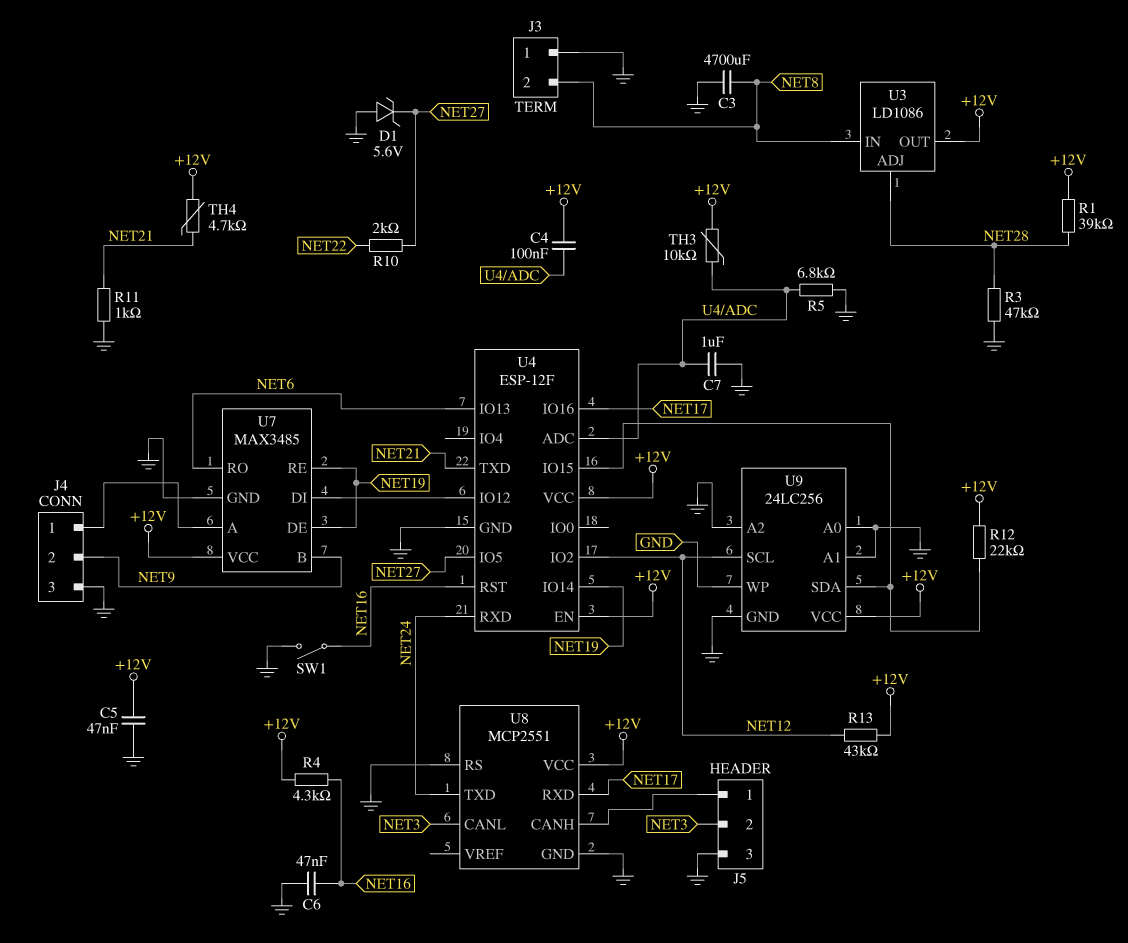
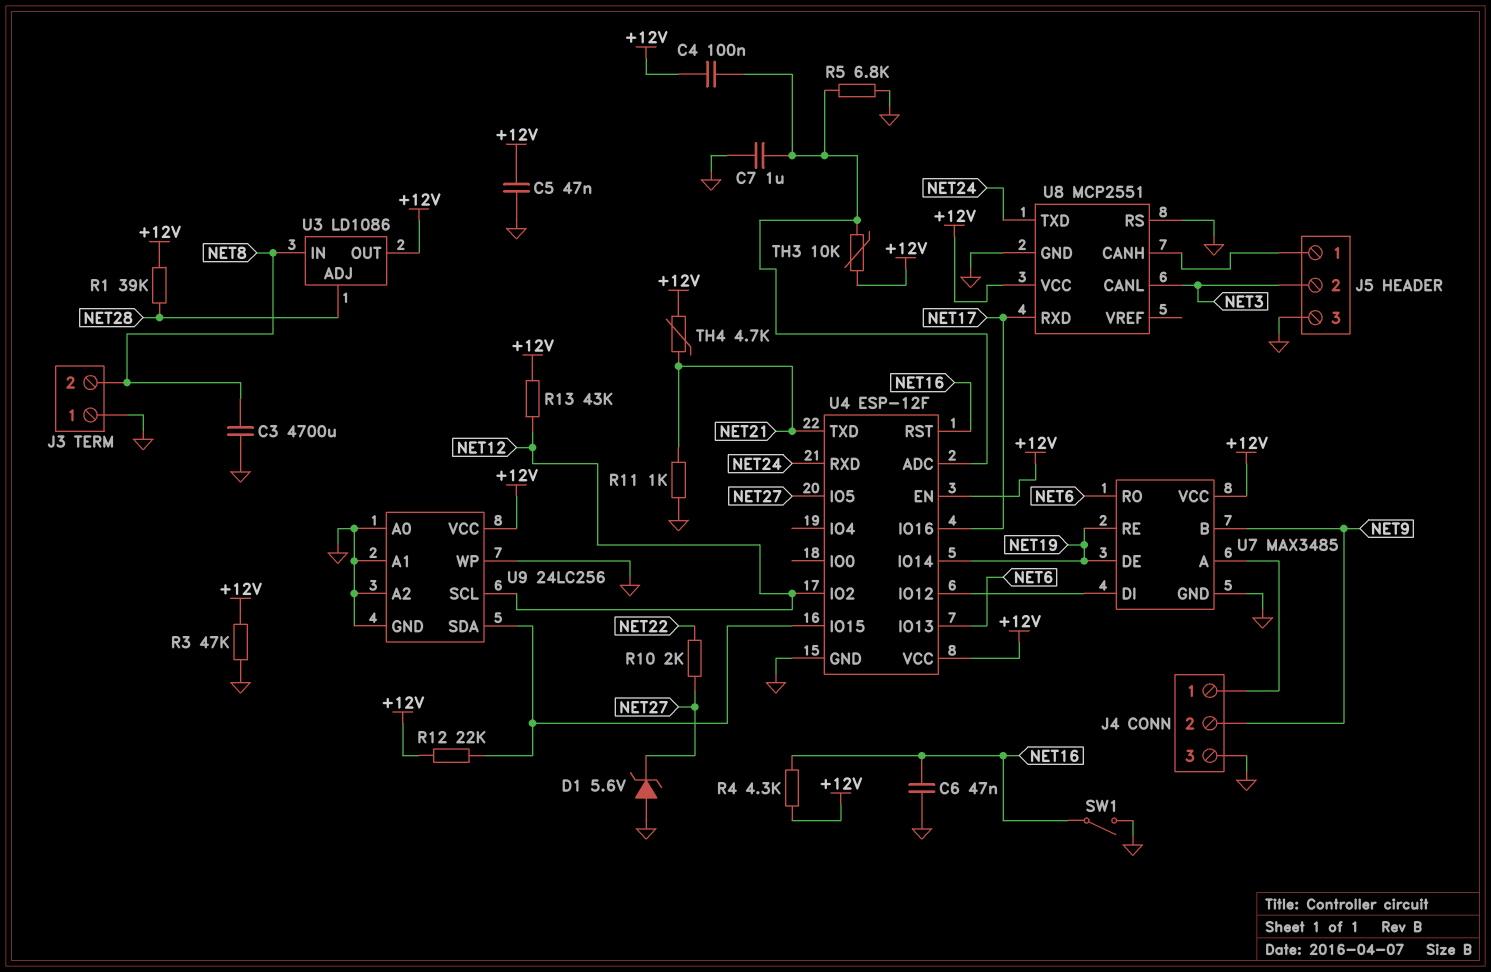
R3: 47k (GND, NET28) -> 47k (+12V, GND)

